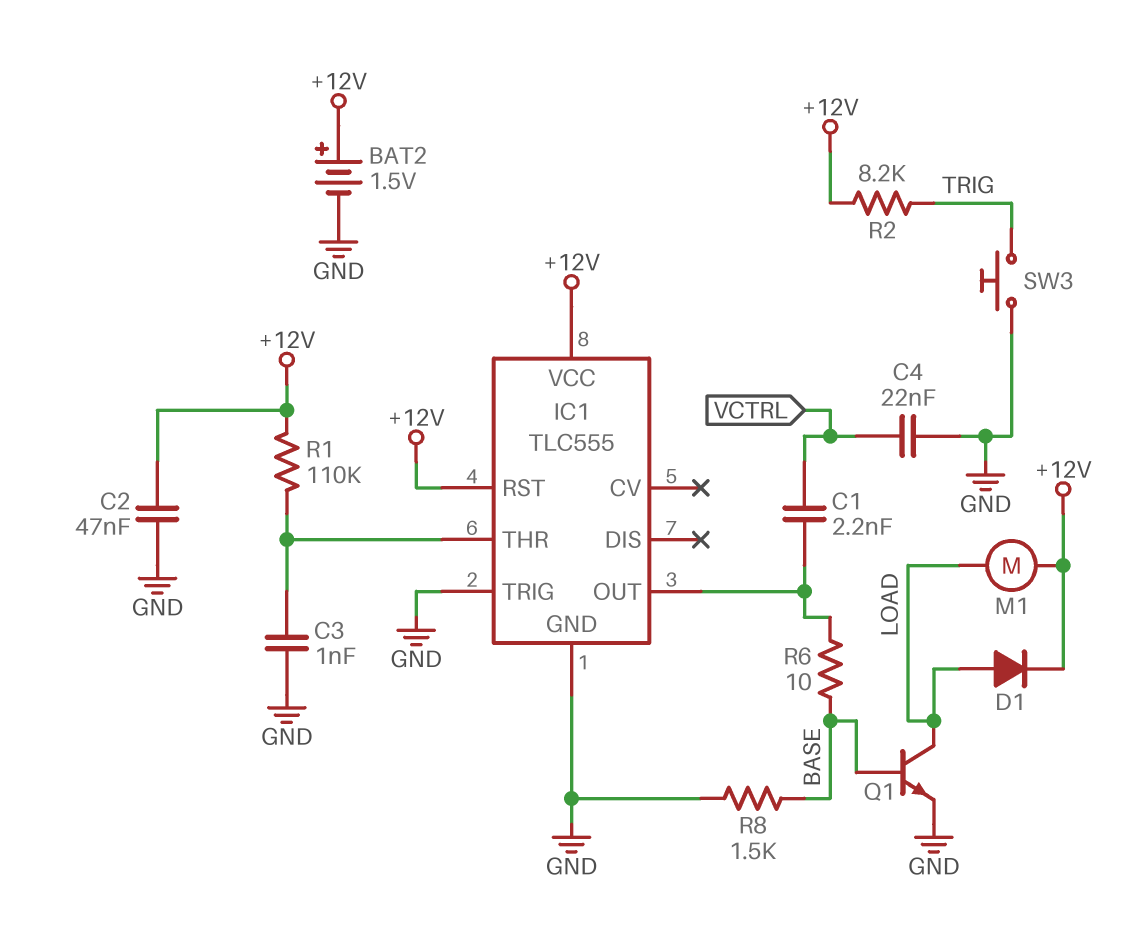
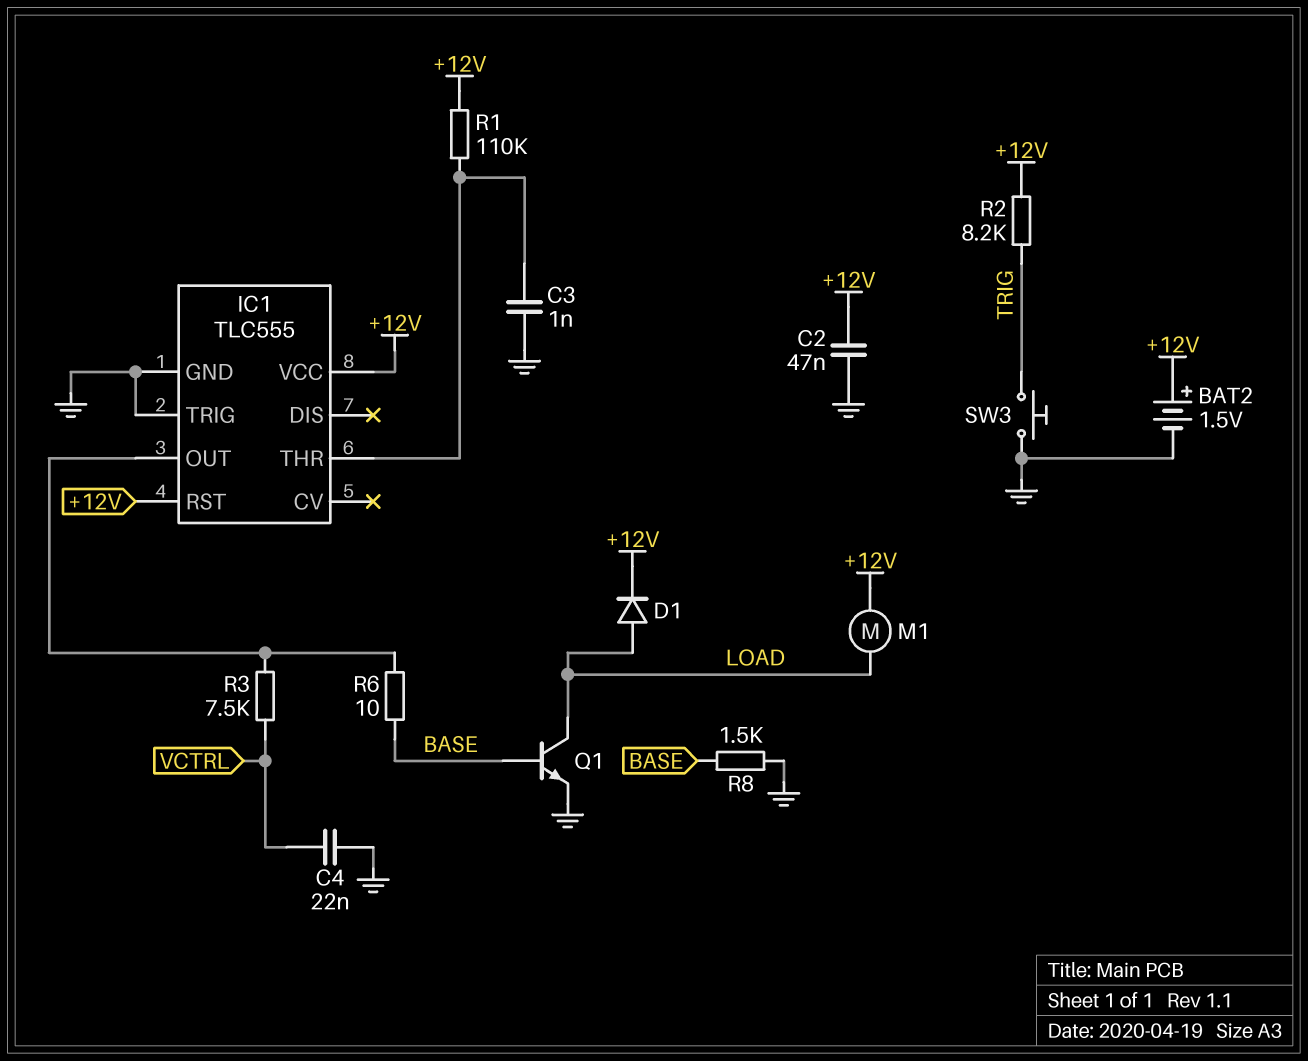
C1: 2.2nF (IC1/OUT, VCTRL) -> none
R3: none -> 7.5k (IC1/OUT, VCTRL)

